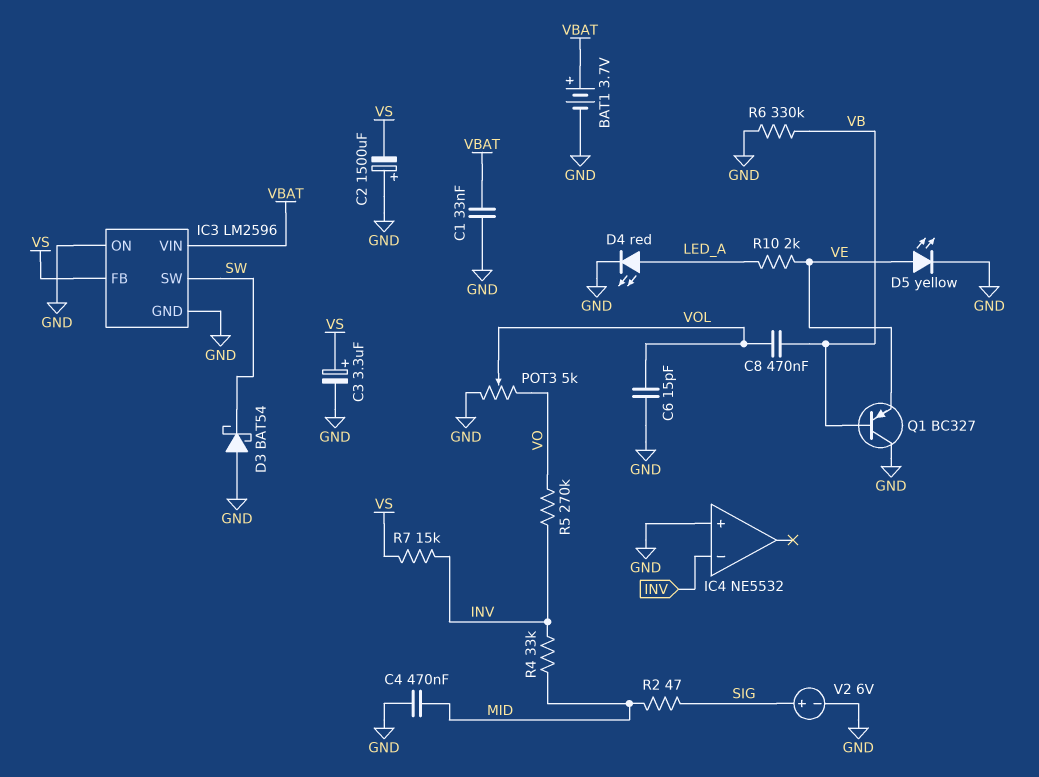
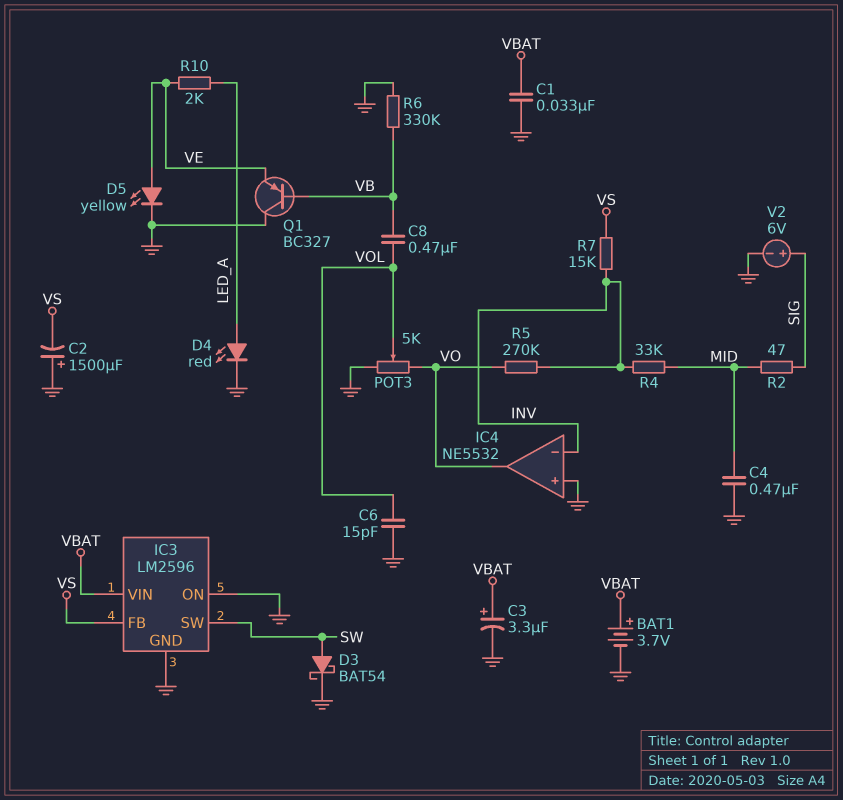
C3: 3.3uF (plus VS, minus GND) -> 3.3uF (plus VBAT, minus GND)
D3: schottky BAT54 (A GND, K SW) -> schottky BAT54 (A SW, K GND)
IC4 pin out: none -> VO

